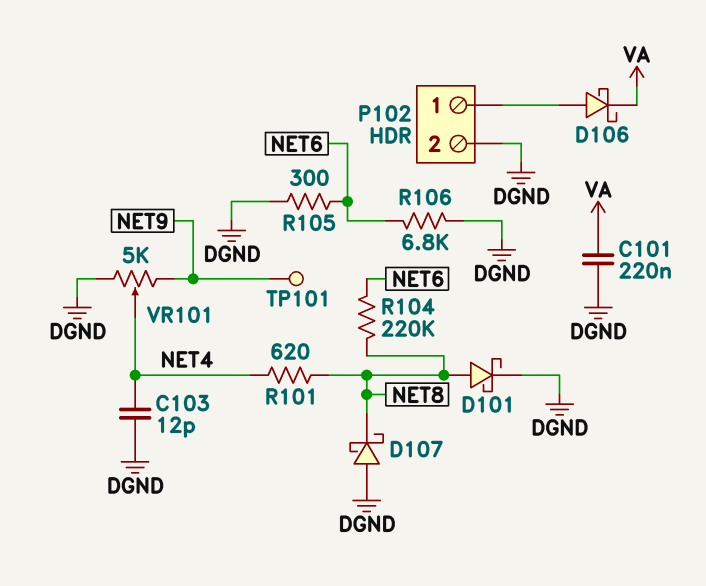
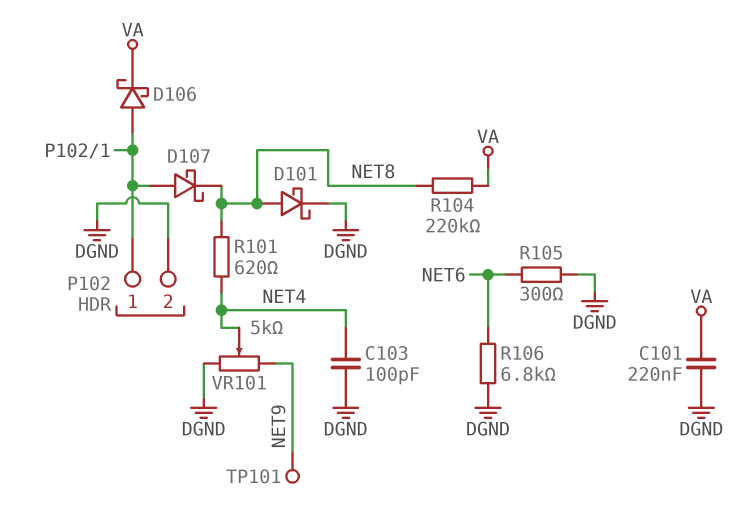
C103: 12pF (DGND, NET4) -> 100pF (DGND, NET4)
D107: schottky (A DGND, K NET8) -> schottky (A P102/1, K NET8)
R104: 220k (NET6, NET8) -> 220k (NET8, VA)

